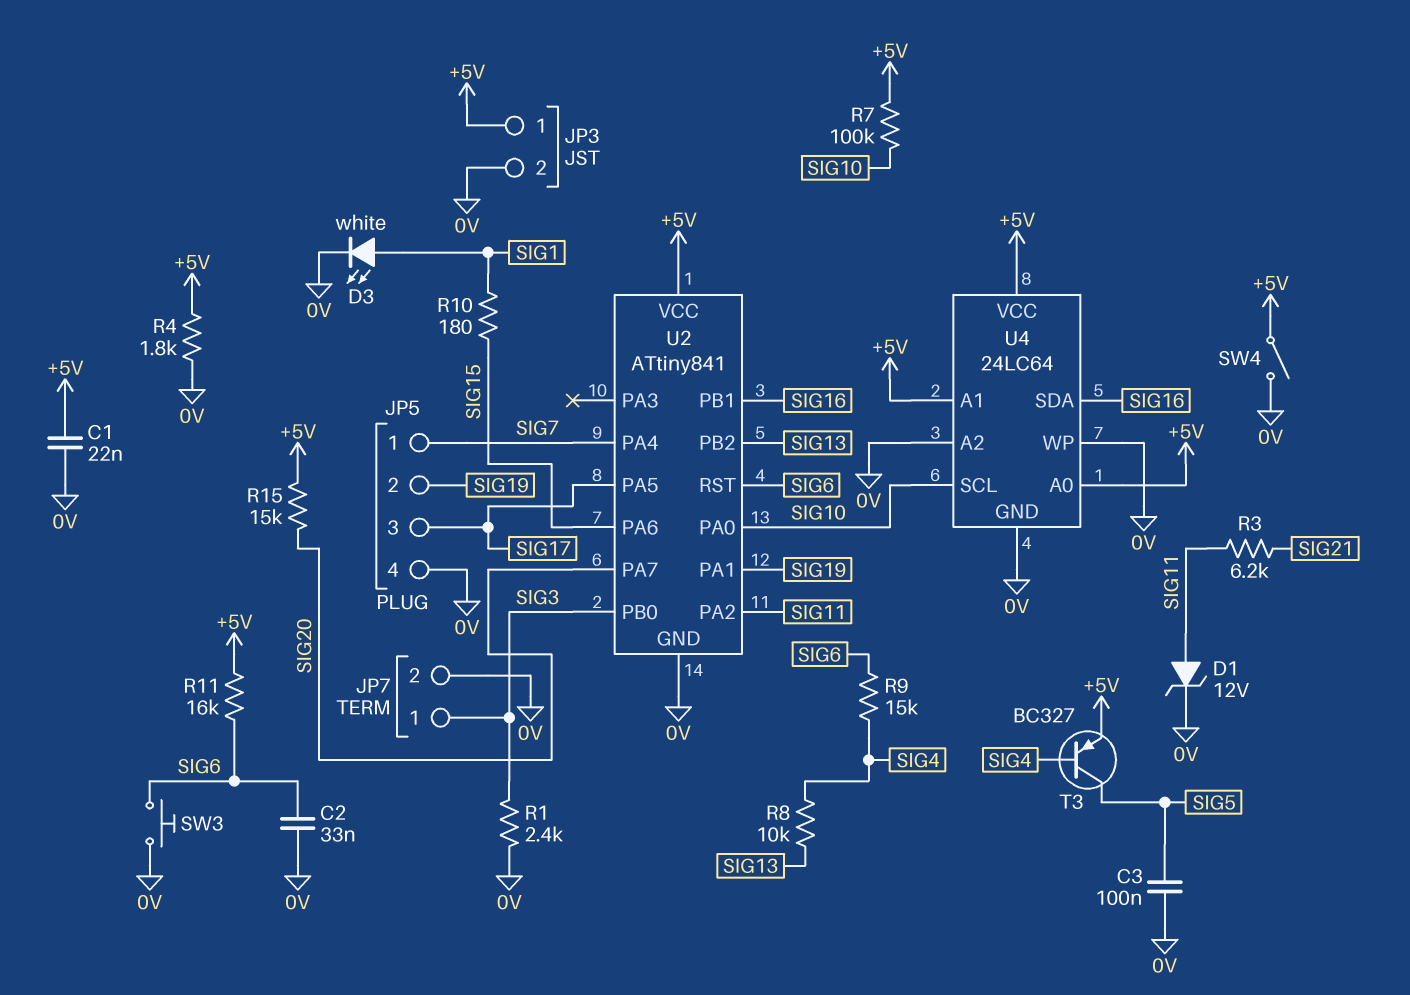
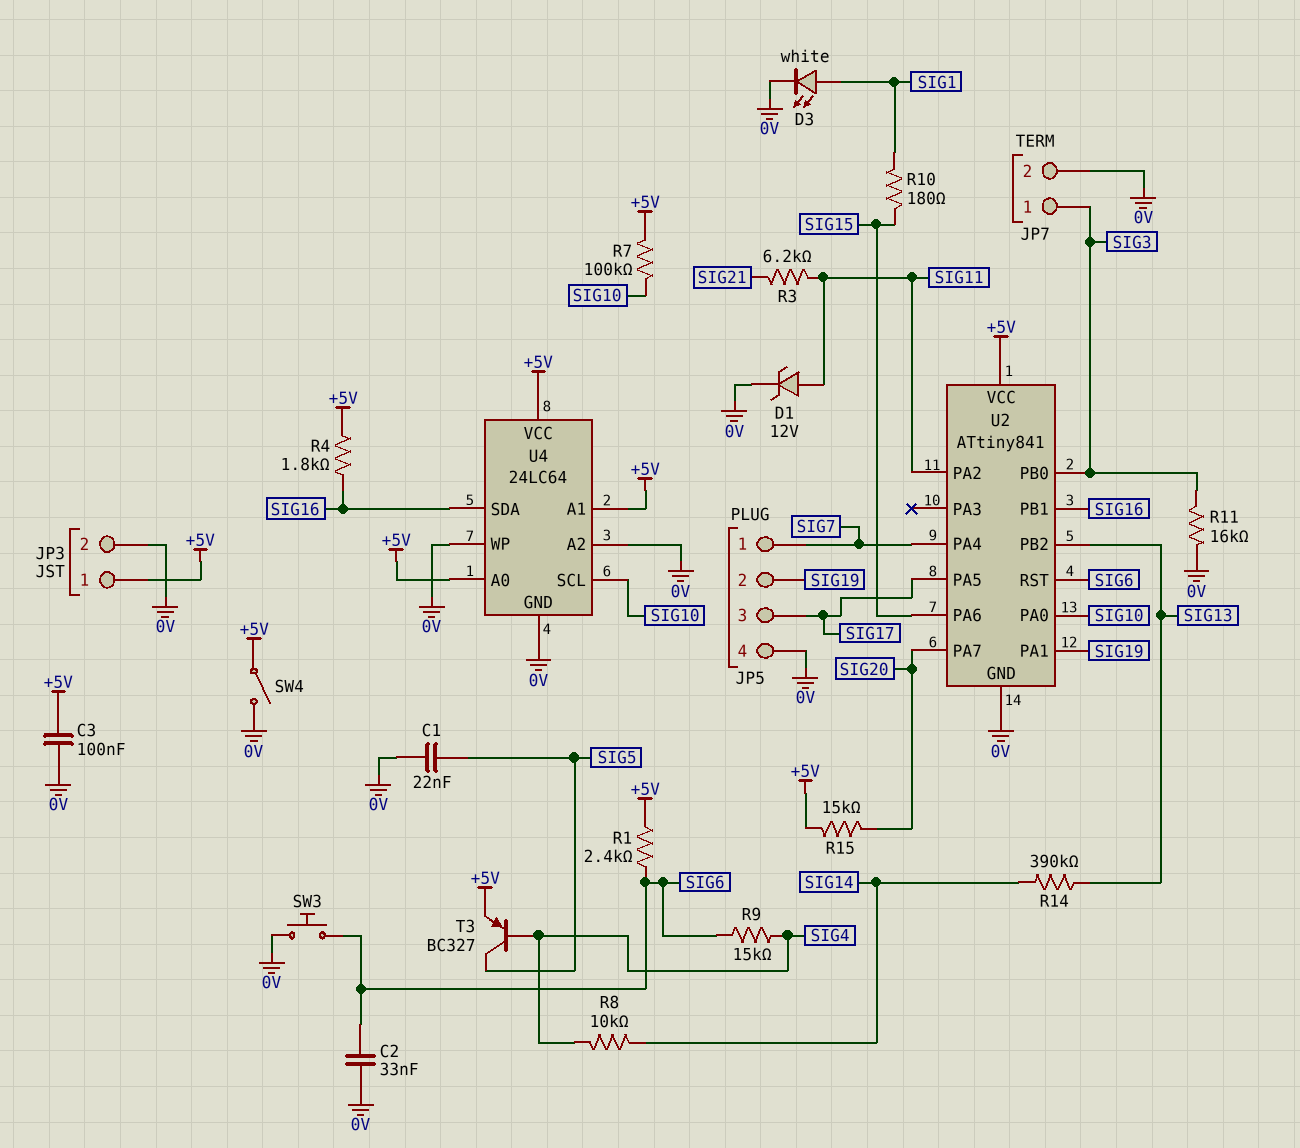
C1: 22nF (+5V, 0V) -> 22nF (0V, SIG5)
C3: 100nF (0V, SIG5) -> 100nF (+5V, 0V)
R1: 2.4k (0V, SIG3) -> 2.4k (+5V, SIG6)
R4: 1.8k (+5V, 0V) -> 1.8k (+5V, SIG16)
R8: 10k (SIG4, SIG13) -> 10k (SIG4, SIG14)
R11: 16k (+5V, SIG6) -> 16k (0V, SIG3)
R14: none -> 390k (SIG13, SIG14)

